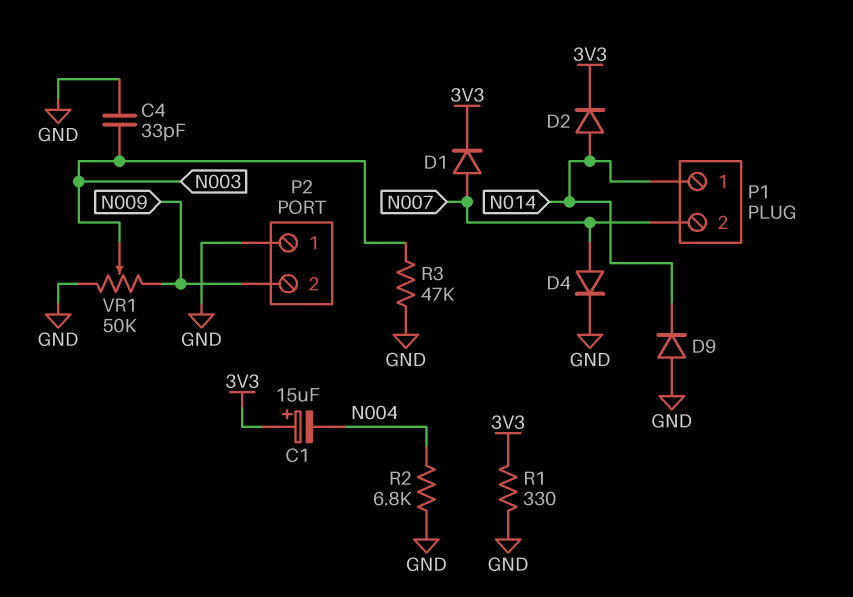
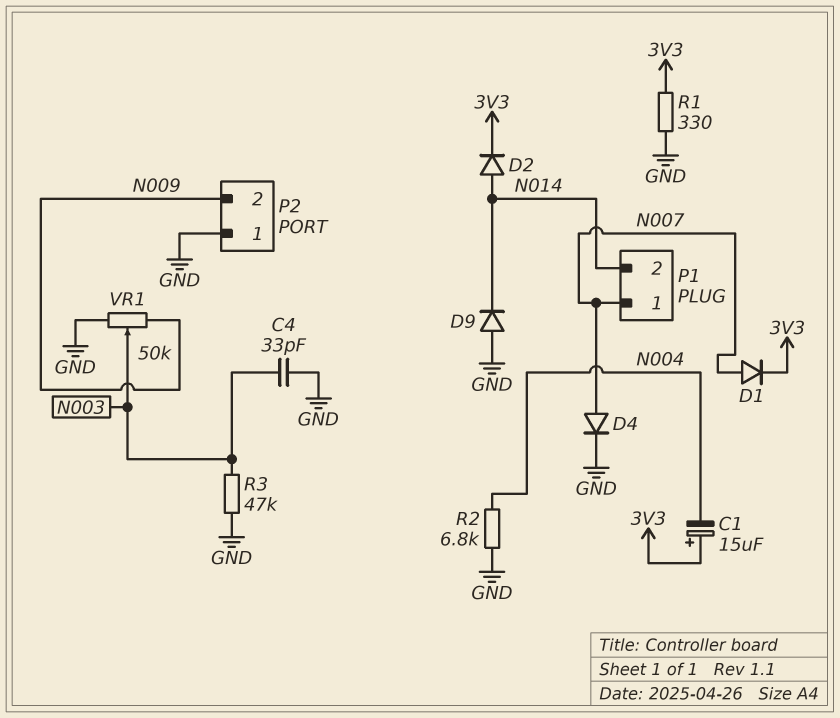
P1 pin 1: N014 -> N007
P1 pin 2: N007 -> N014

